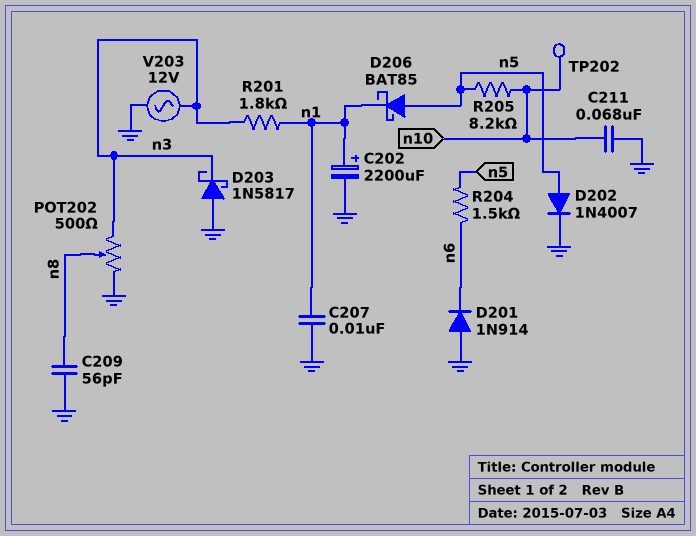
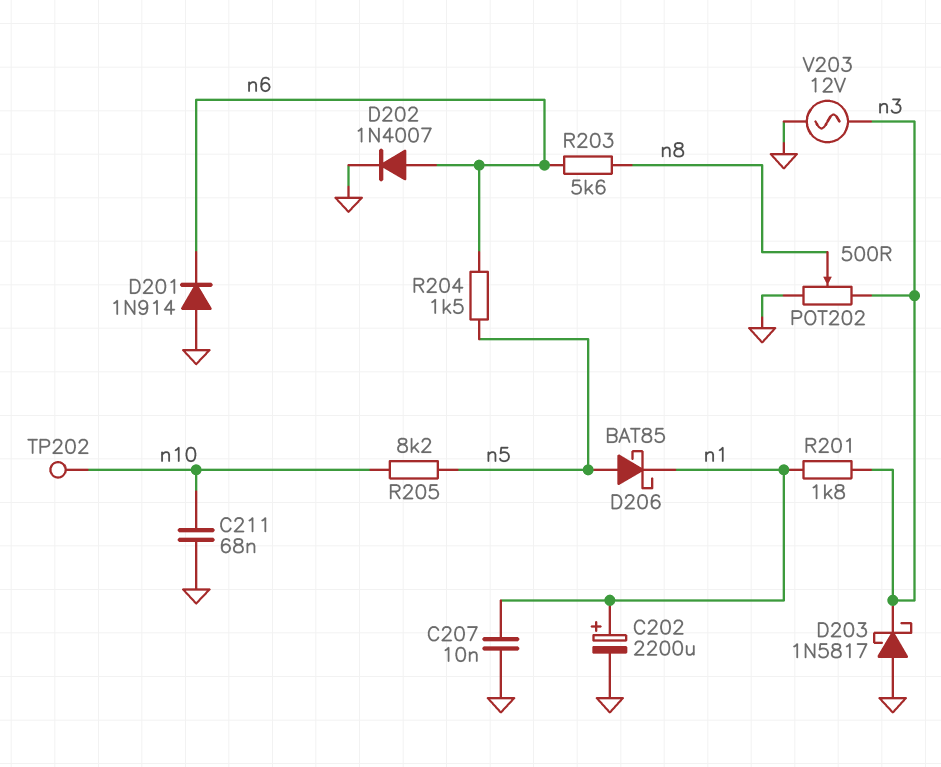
C209: 56pF (GND, n8) -> none
D202: diode 1N4007 (A n5, K GND) -> diode 1N4007 (A n6, K GND)
R203: none -> 5.6k (n6, n8)

